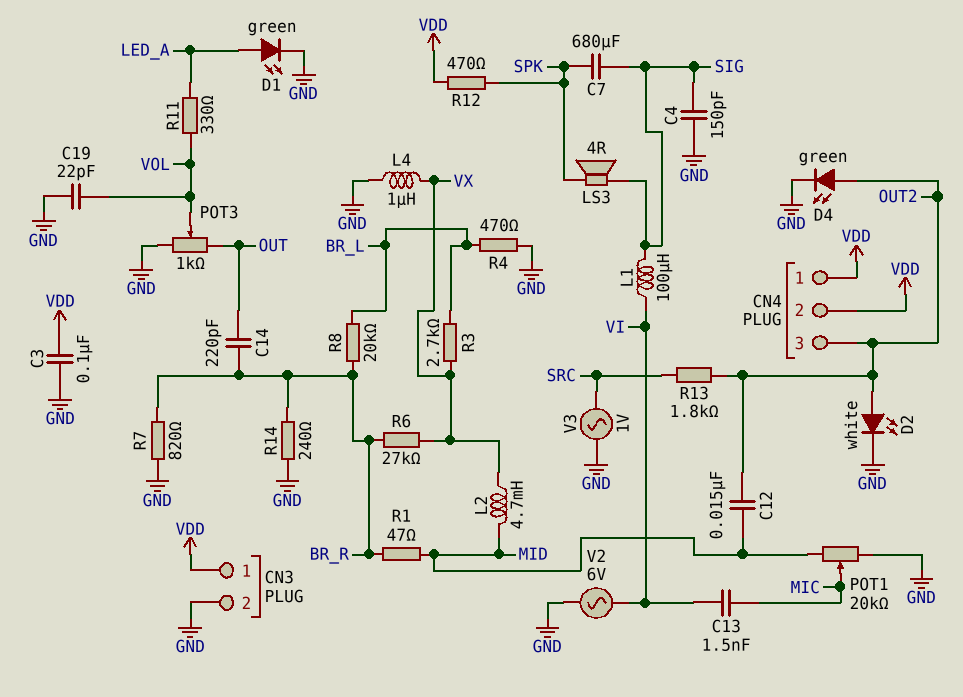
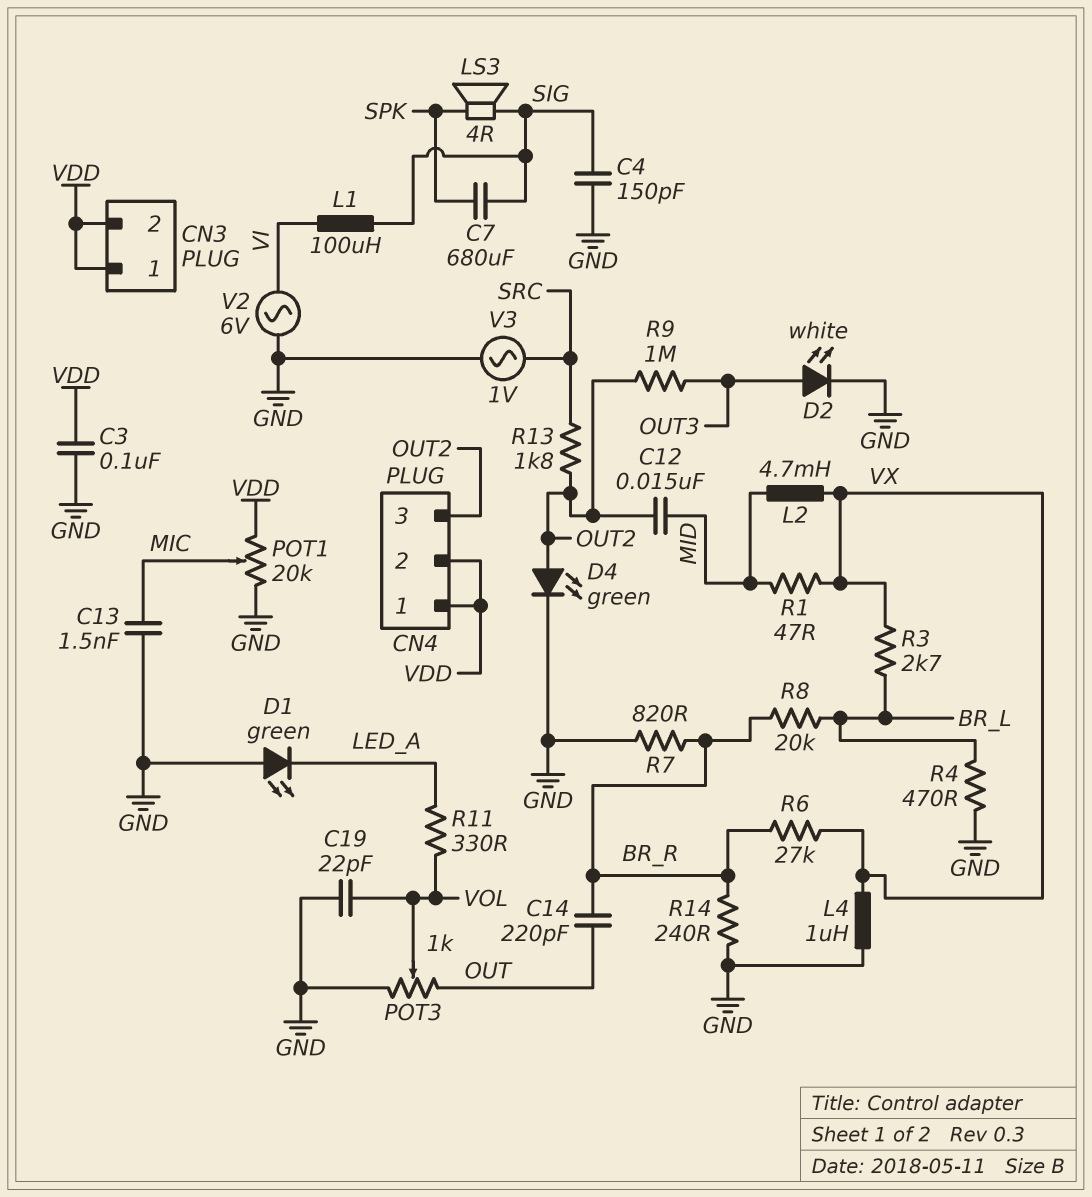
C13: 1.5nF (MIC, VI) -> 1.5nF (GND, MIC)
CN3 pin 2: GND -> VDD
D1: LED green (A LED_A, K GND) -> LED green (A GND, K LED_A)
D2: LED white (A OUT2, K GND) -> LED white (A OUT3, K GND)
POT1: 20k (GND, MID, wiper MIC) -> 20k (GND, VDD, wiper MIC)
R1: 47 (BR_R, MID) -> 47 (MID, VX)
R9: none -> 1M (OUT2, OUT3)
R12: 470 (SPK, VDD) -> none

